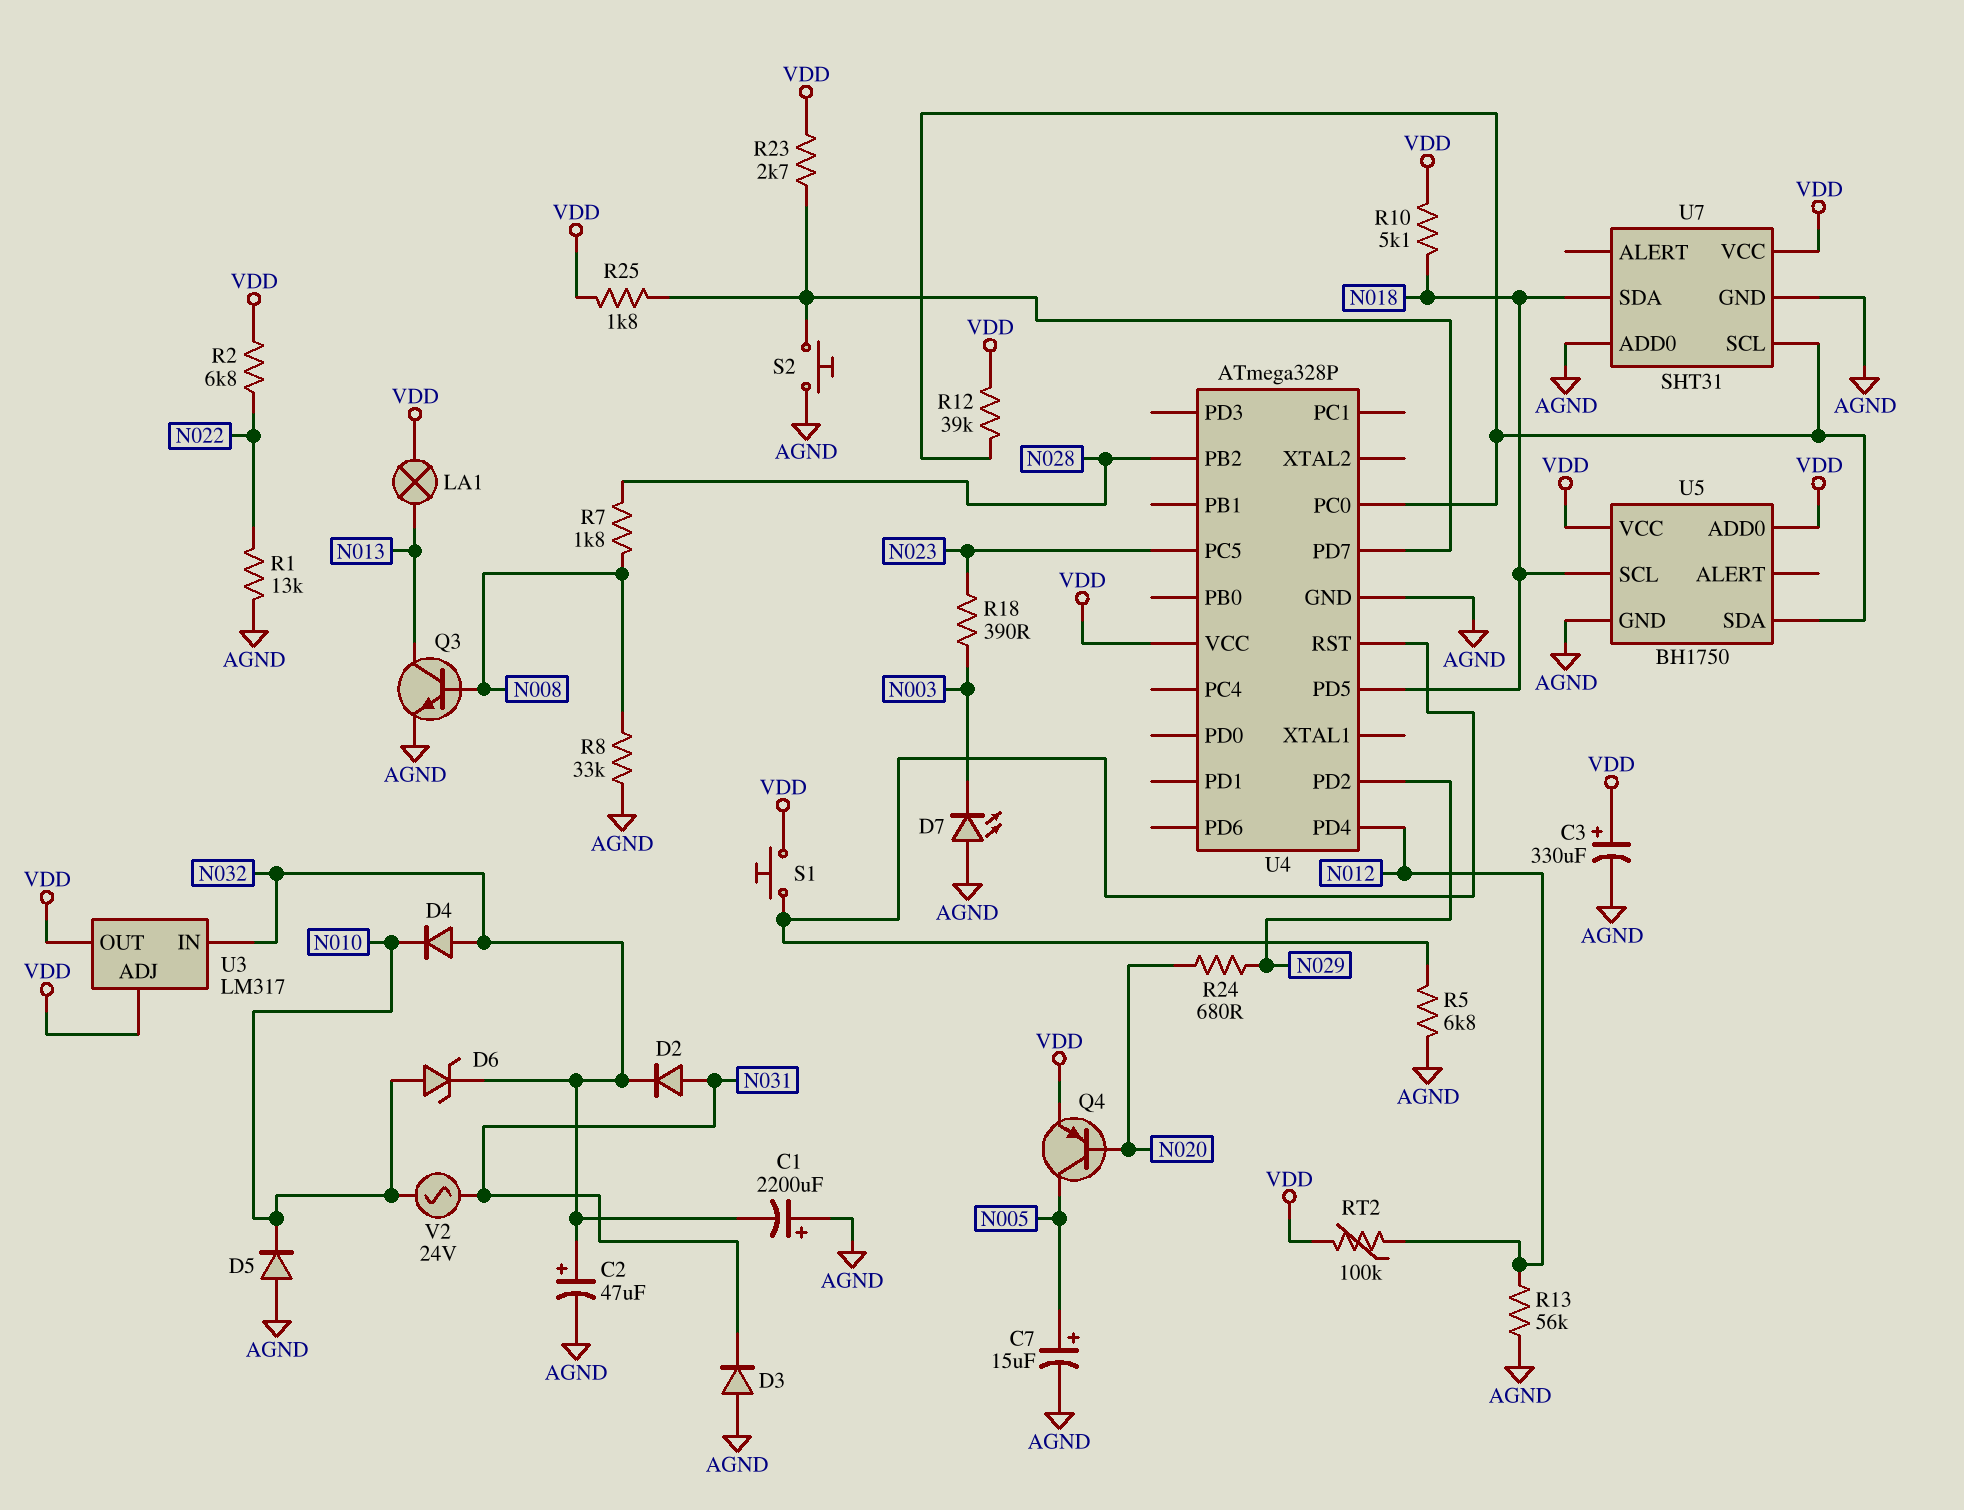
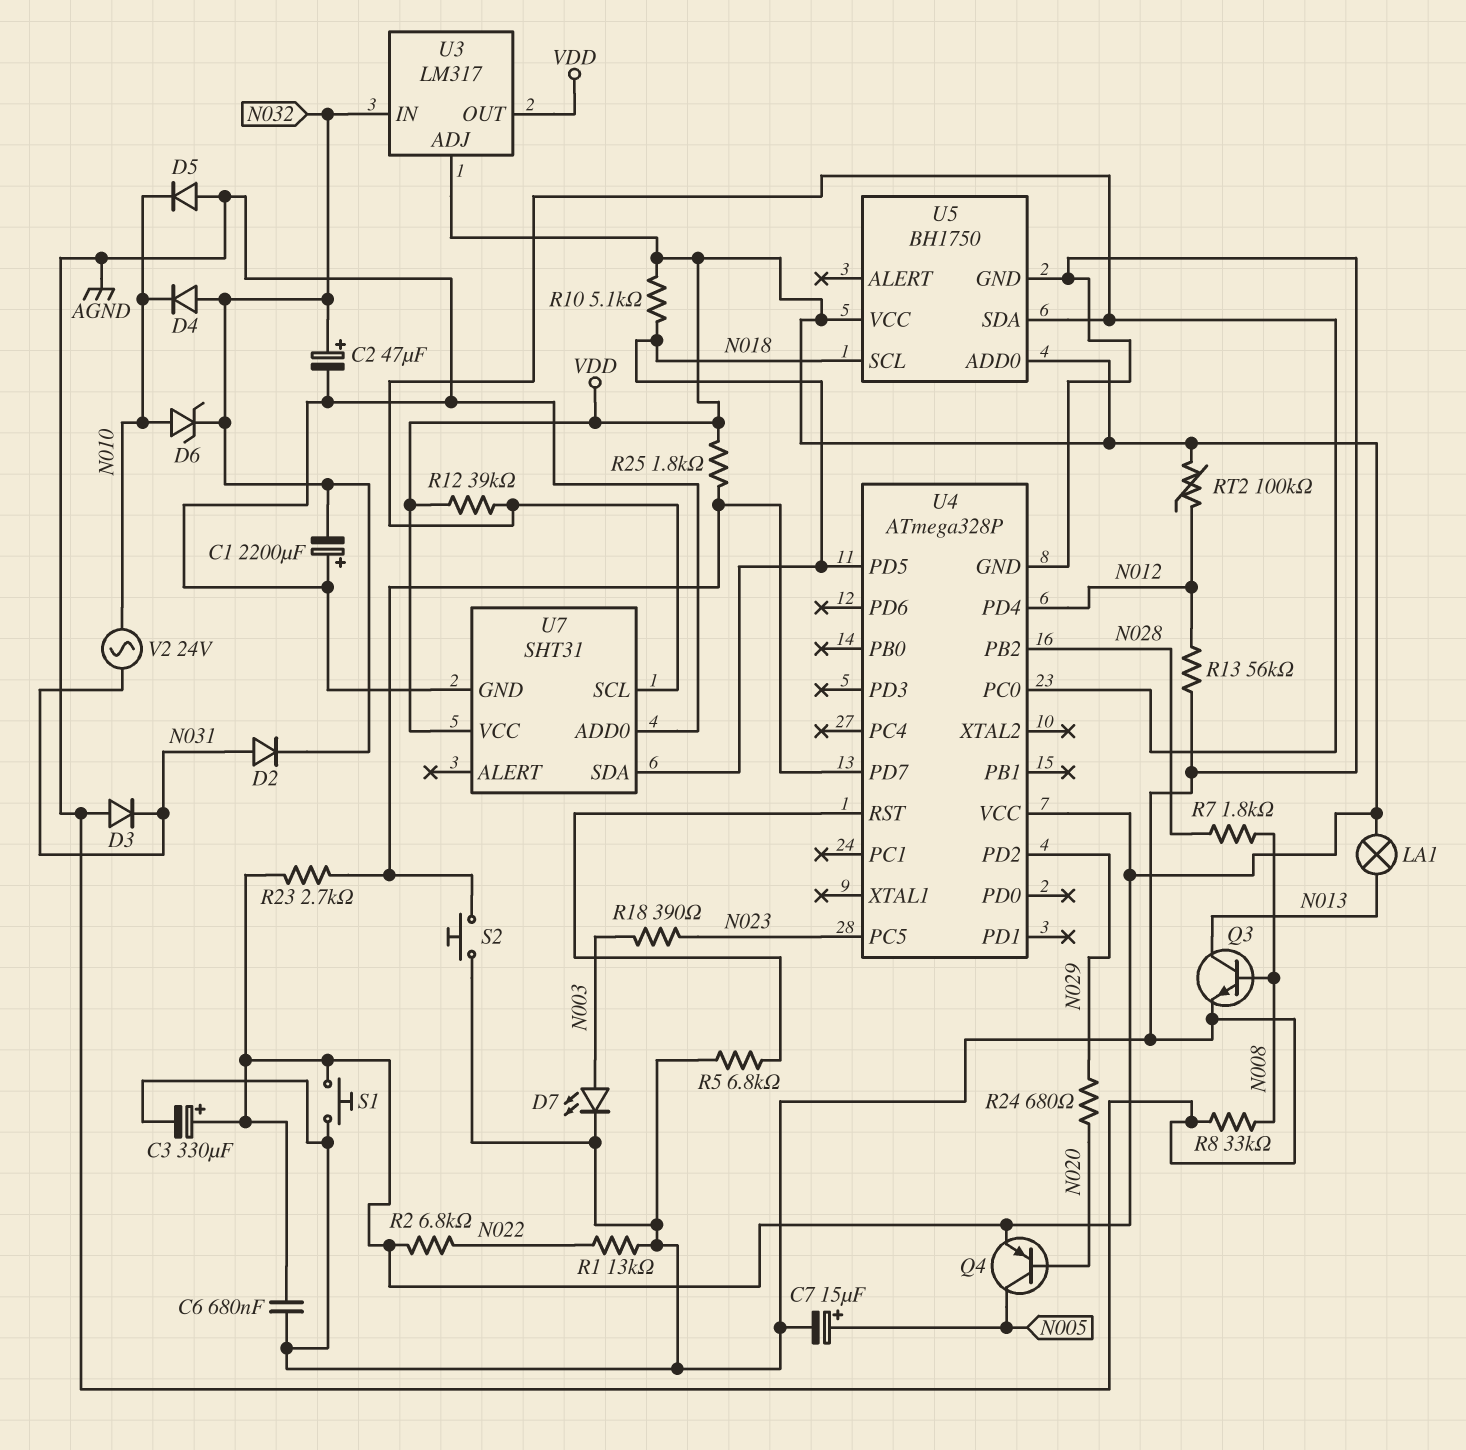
C6: none -> 680nF (AGND, VDD)
D7: LED (A AGND, K N003) -> LED (A N003, K AGND)
S1: button (U4/RST, VDD) -> button (AGND, VDD)

